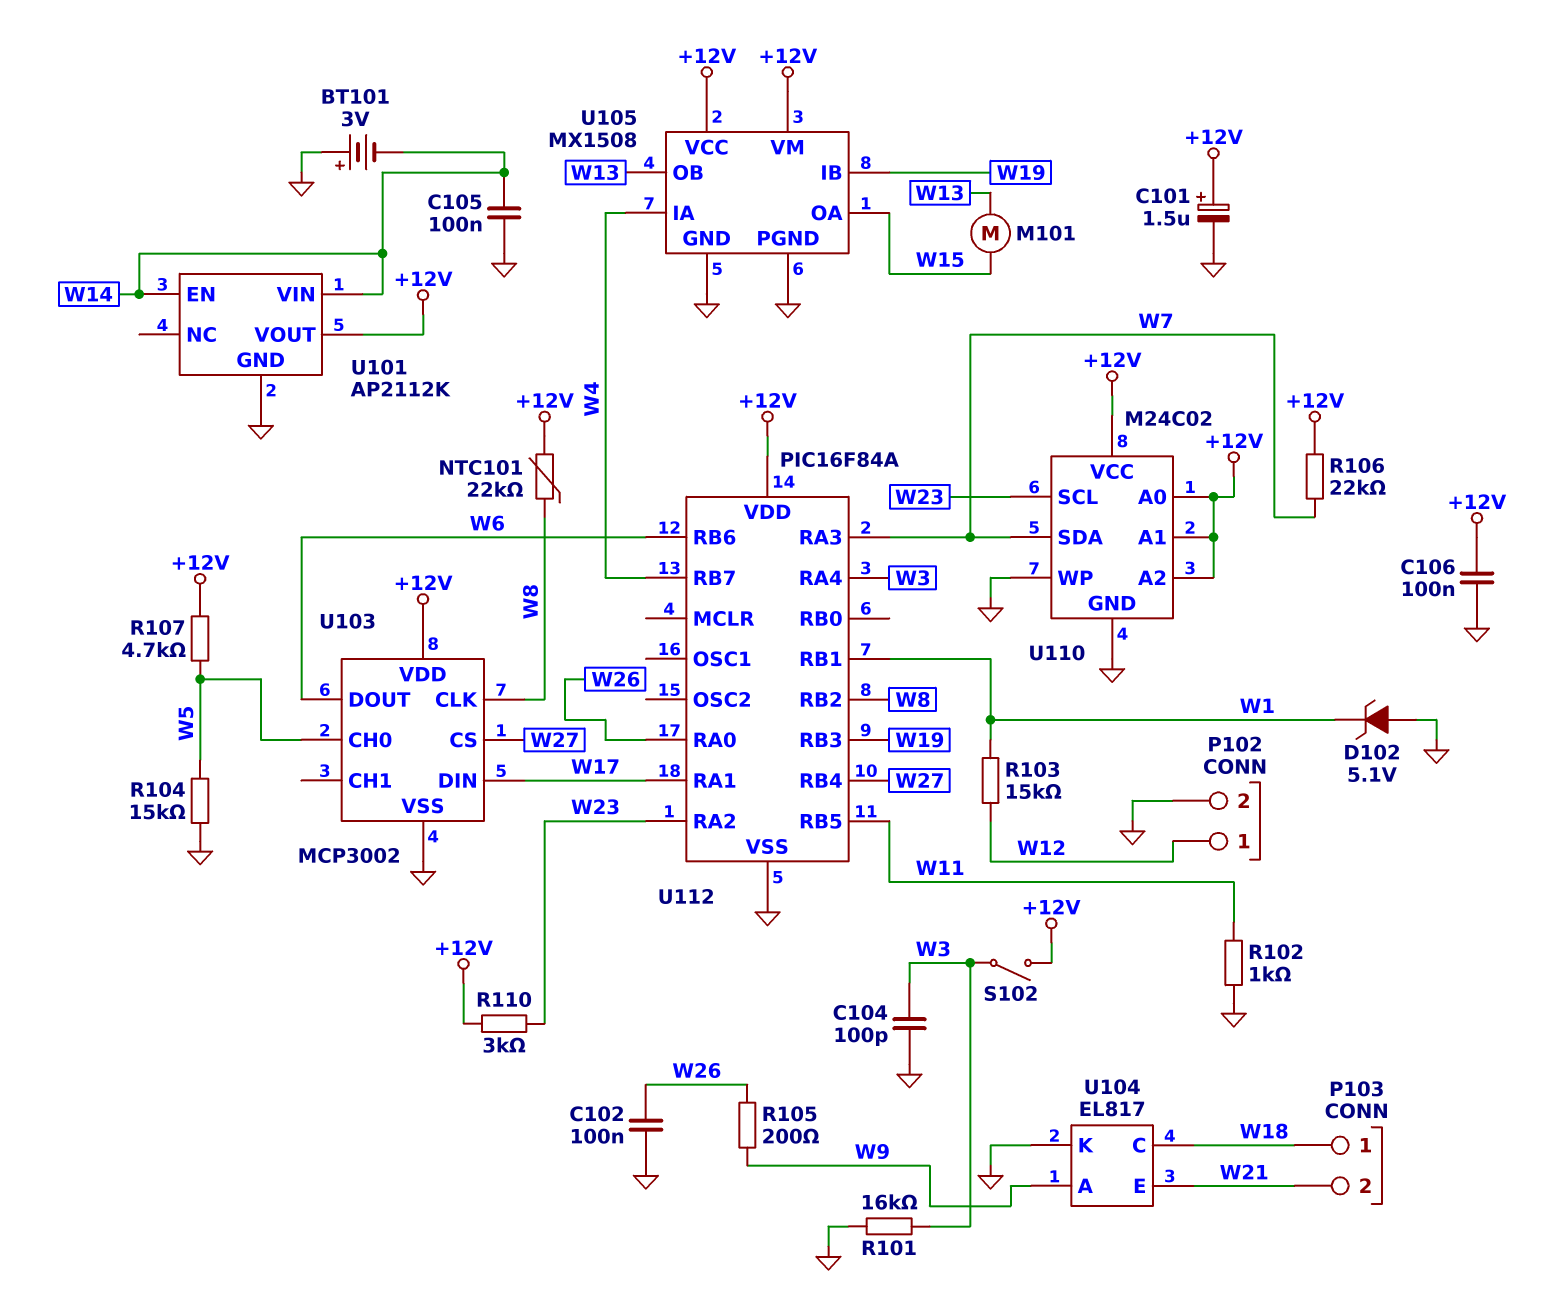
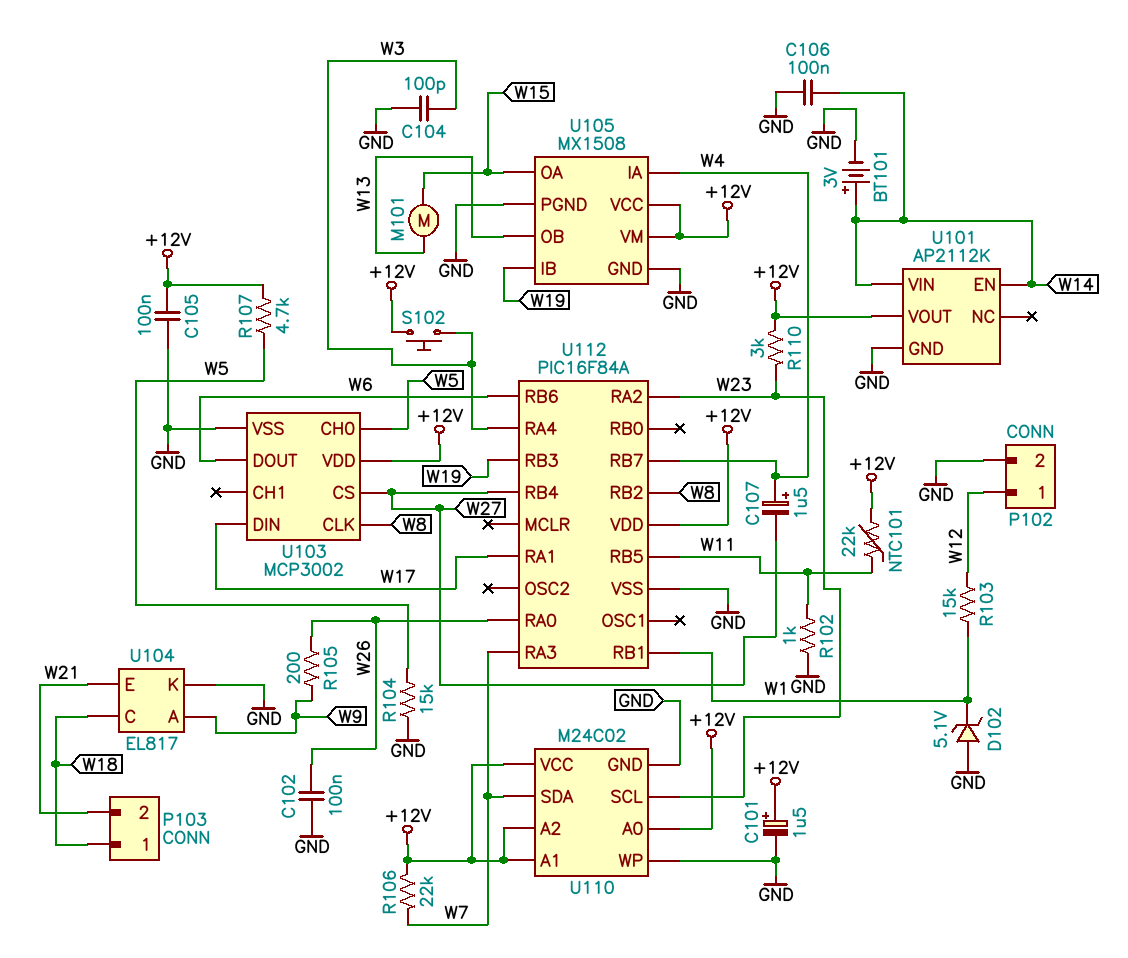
BT101: 3V (plus GND, minus W14) -> 3V (plus W14, minus GND)
C105: 100nF (GND, W14) -> 100nF (+12V, GND)
C106: 100nF (+12V, GND) -> 100nF (GND, W14)
C107: none -> 1.5uF (plus W4, minus W27)
NTC101: 22k (+12V, W8) -> 22k (+12V, W11)
R101: 16k (GND, W3) -> none
S102: switch (+12V, W3) -> button (+12V, W3)

